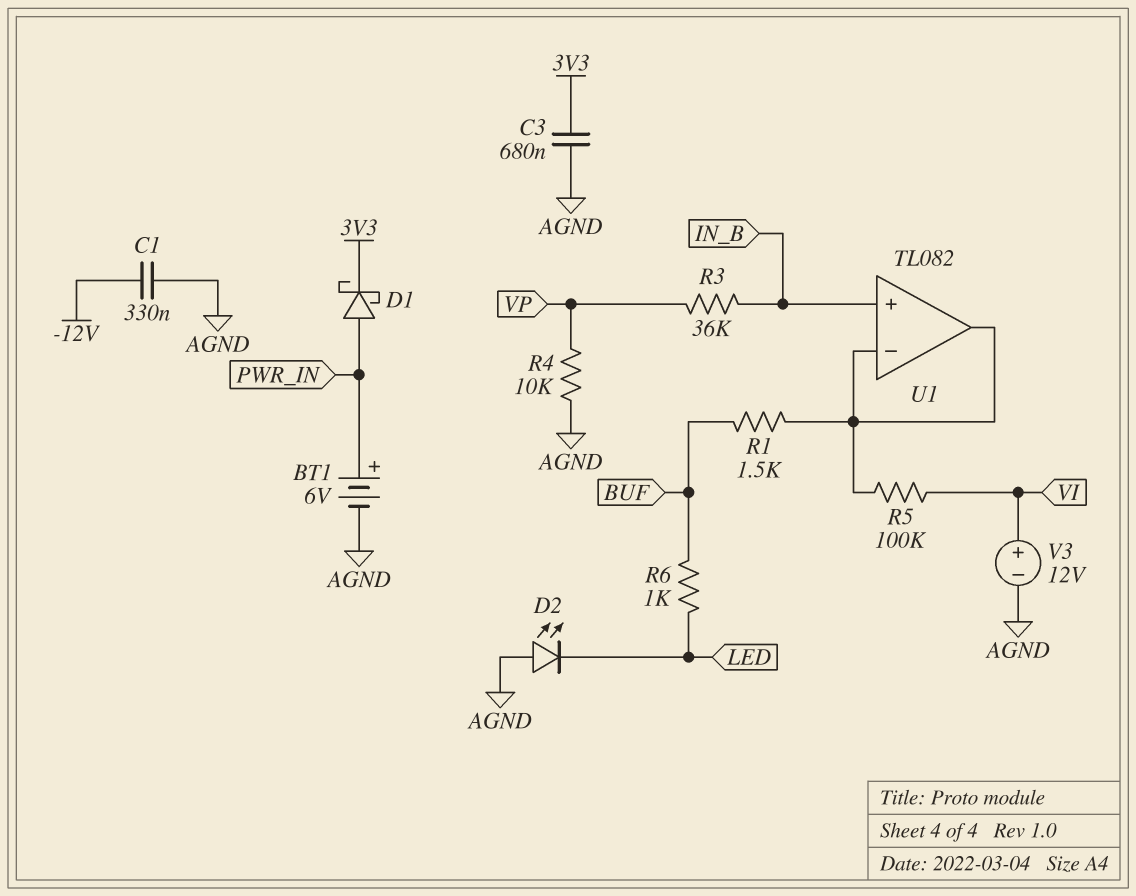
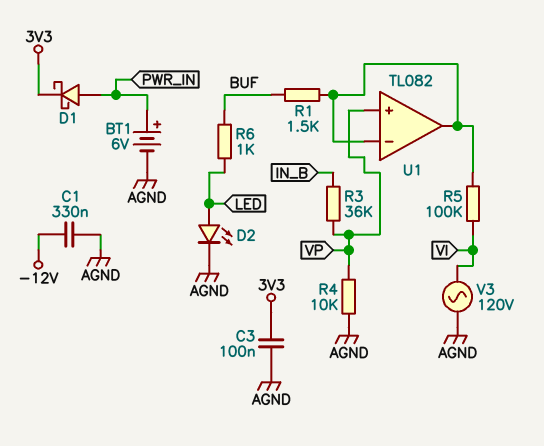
C3: 680nF (3V3, AGND) -> 100nF (3V3, AGND)
D2: LED (A AGND, K LED) -> LED (A LED, K AGND)
U1 pin in+: IN_B -> VP
V3: 12V (plus VI, minus AGND) -> AC 120V (AGND, VI)

